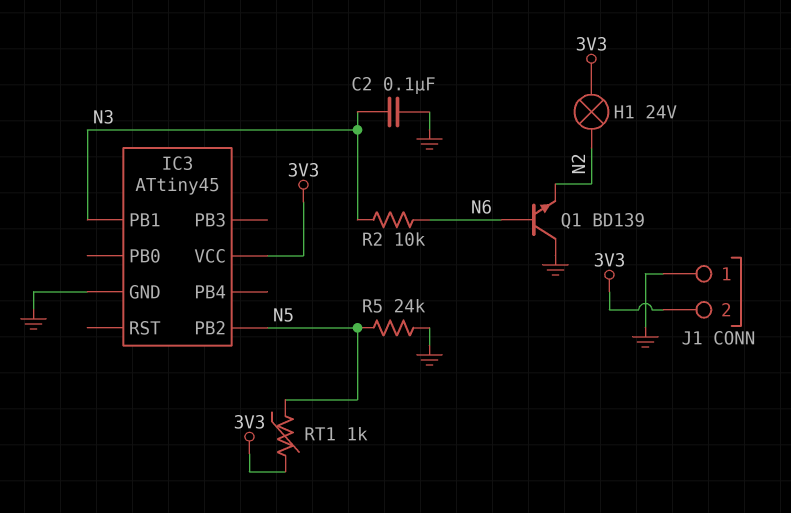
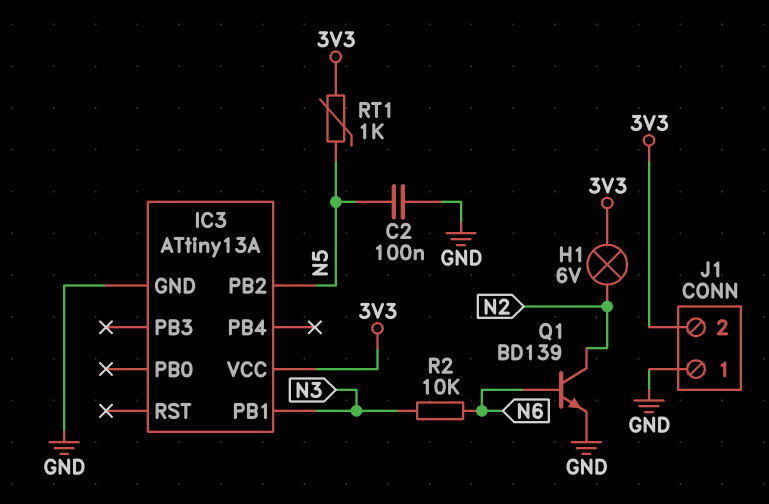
C2: 100nF (GND, N3) -> 100nF (GND, N5)
H1: lamp 24V (3V3, N2) -> lamp 6V (3V3, N2)
IC3: ATtiny45 -> ATtiny13A
Q1: NPN BD139 (B N6, C GND, E N2) -> NPN BD139 (B N6, C N2, E GND)
R5: 24k (GND, N5) -> none

